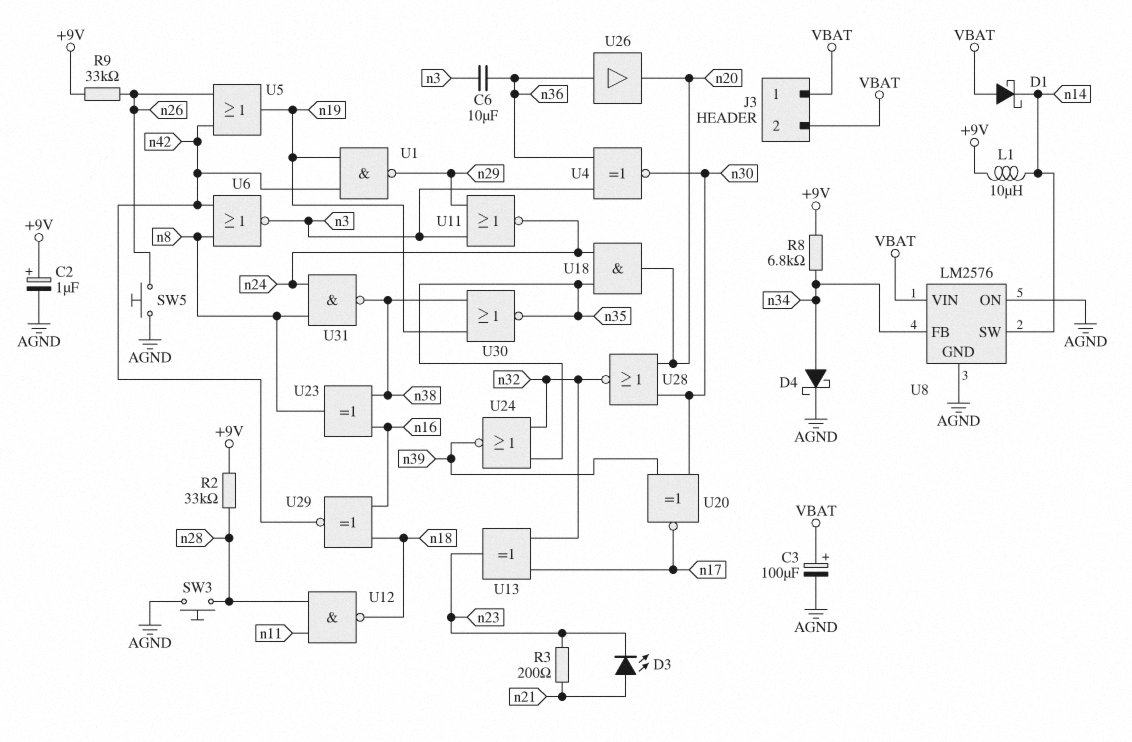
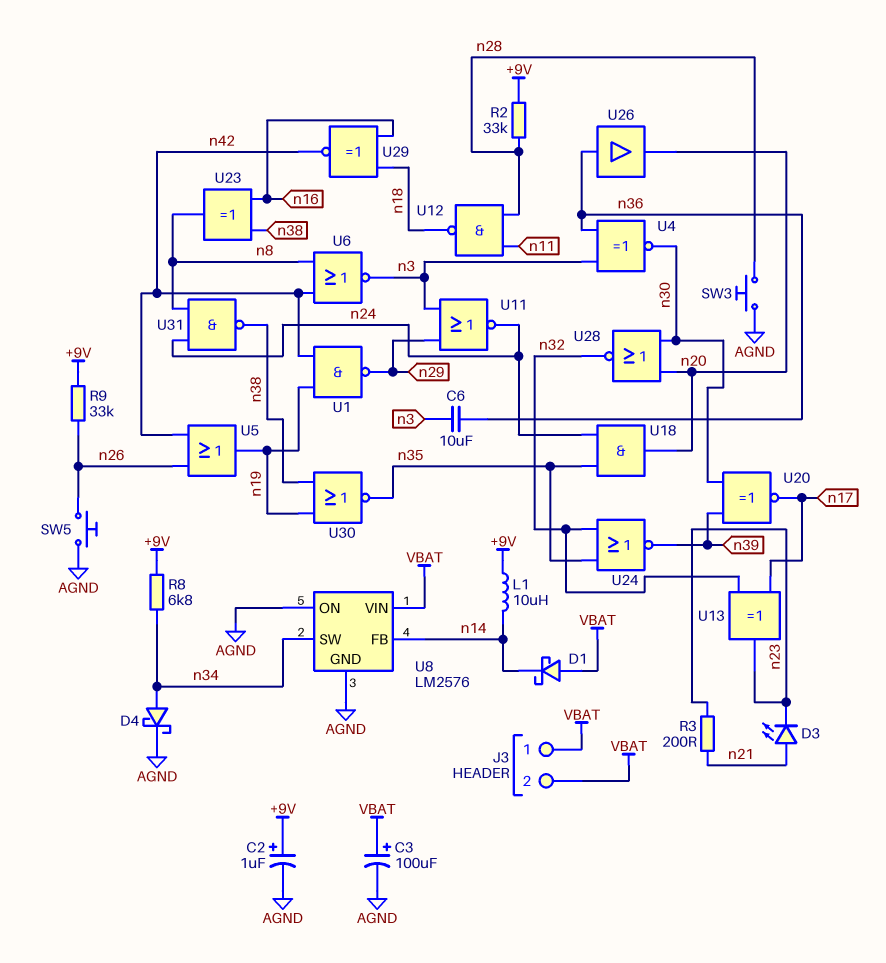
U8 pin FB: n34 -> n14
U8 pin SW: n14 -> n34

